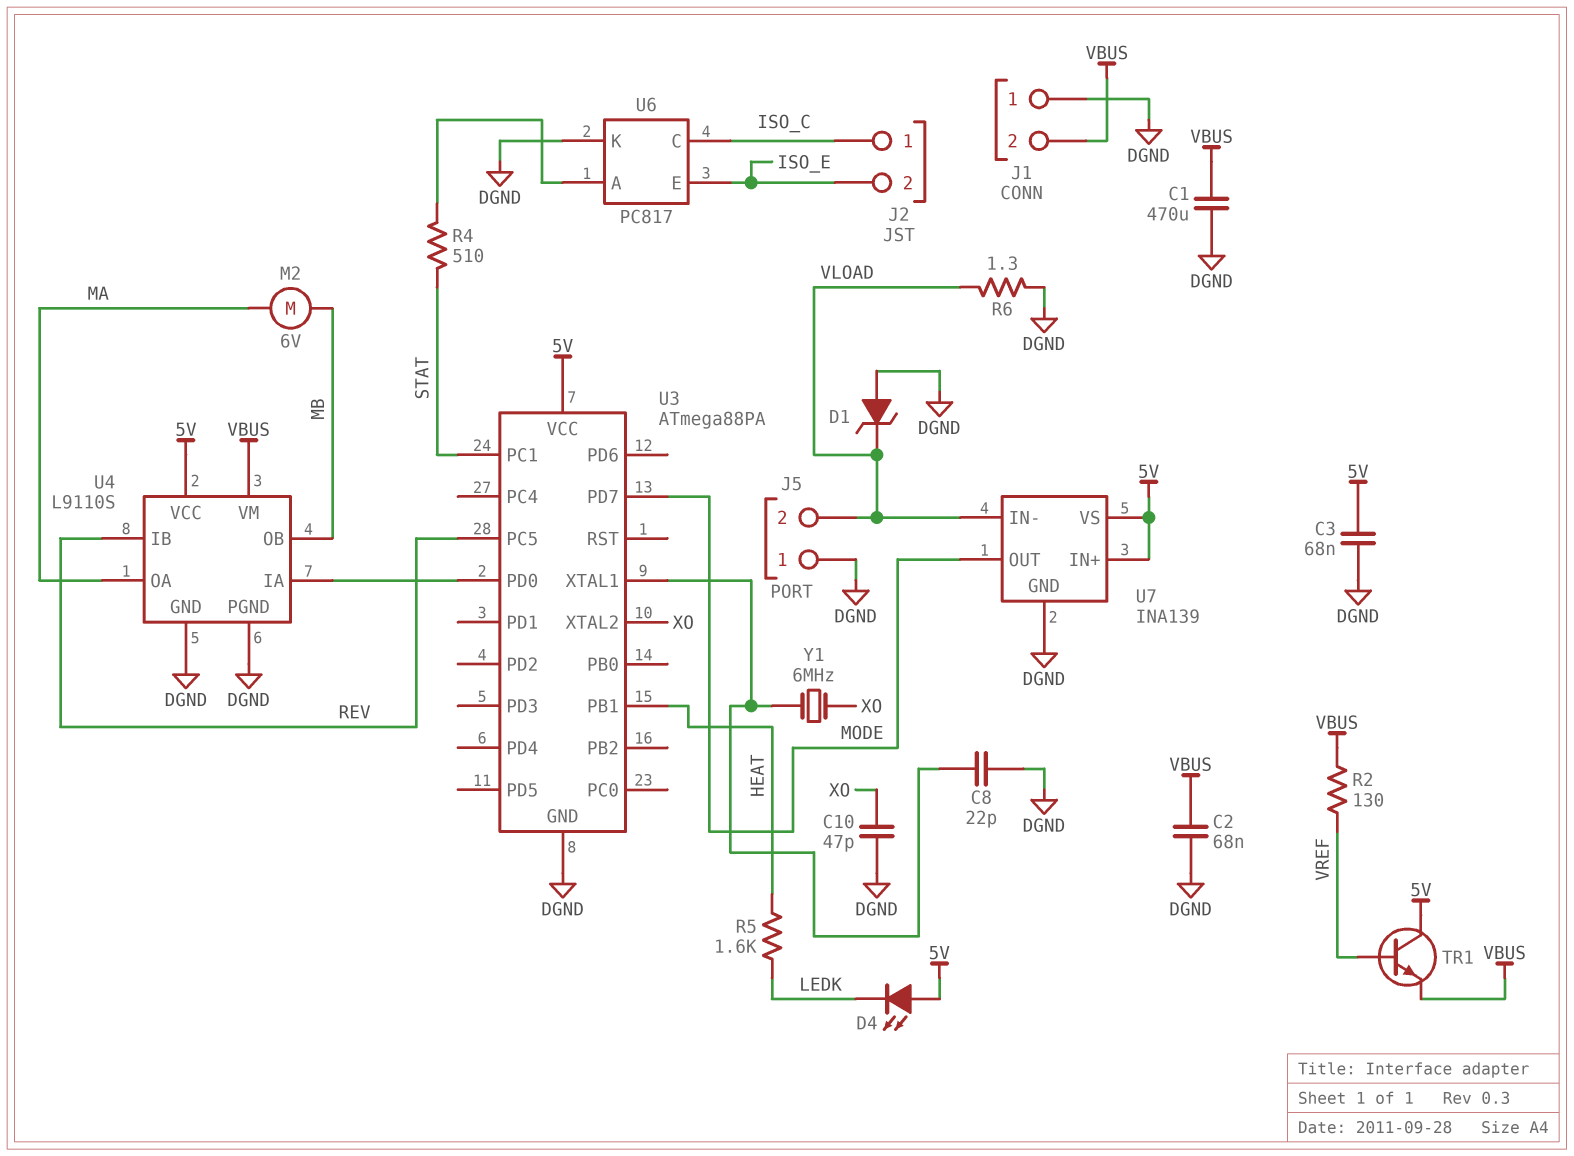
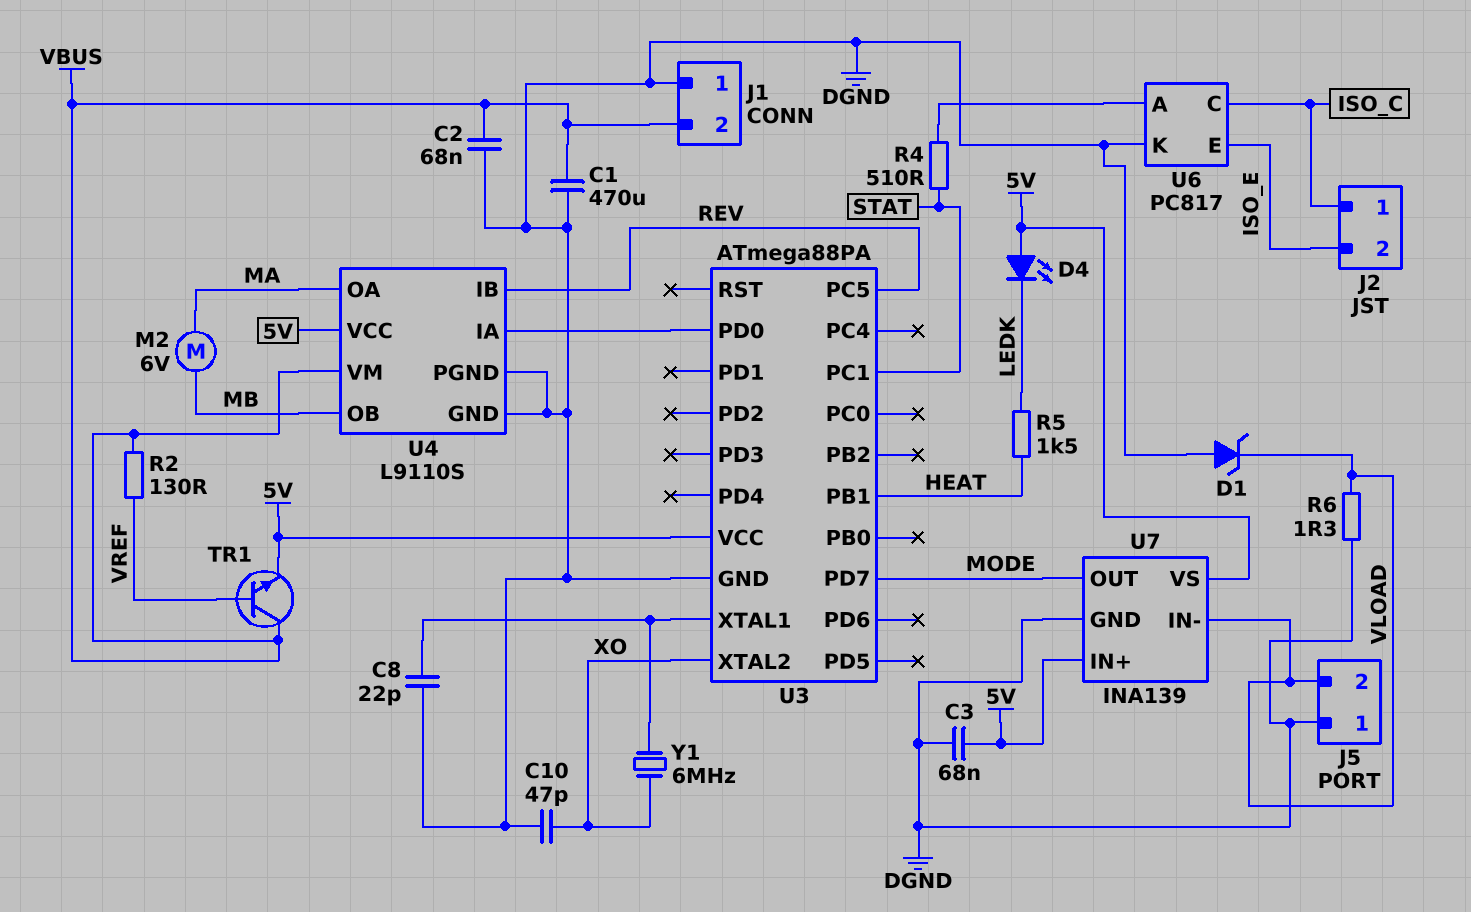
R5: 1.6k (HEAT, LEDK) -> 1.5k (HEAT, LEDK)
TR1: NPN (B VREF, C 5V, E VBUS) -> NPN (B VREF, C VBUS, E 5V)

